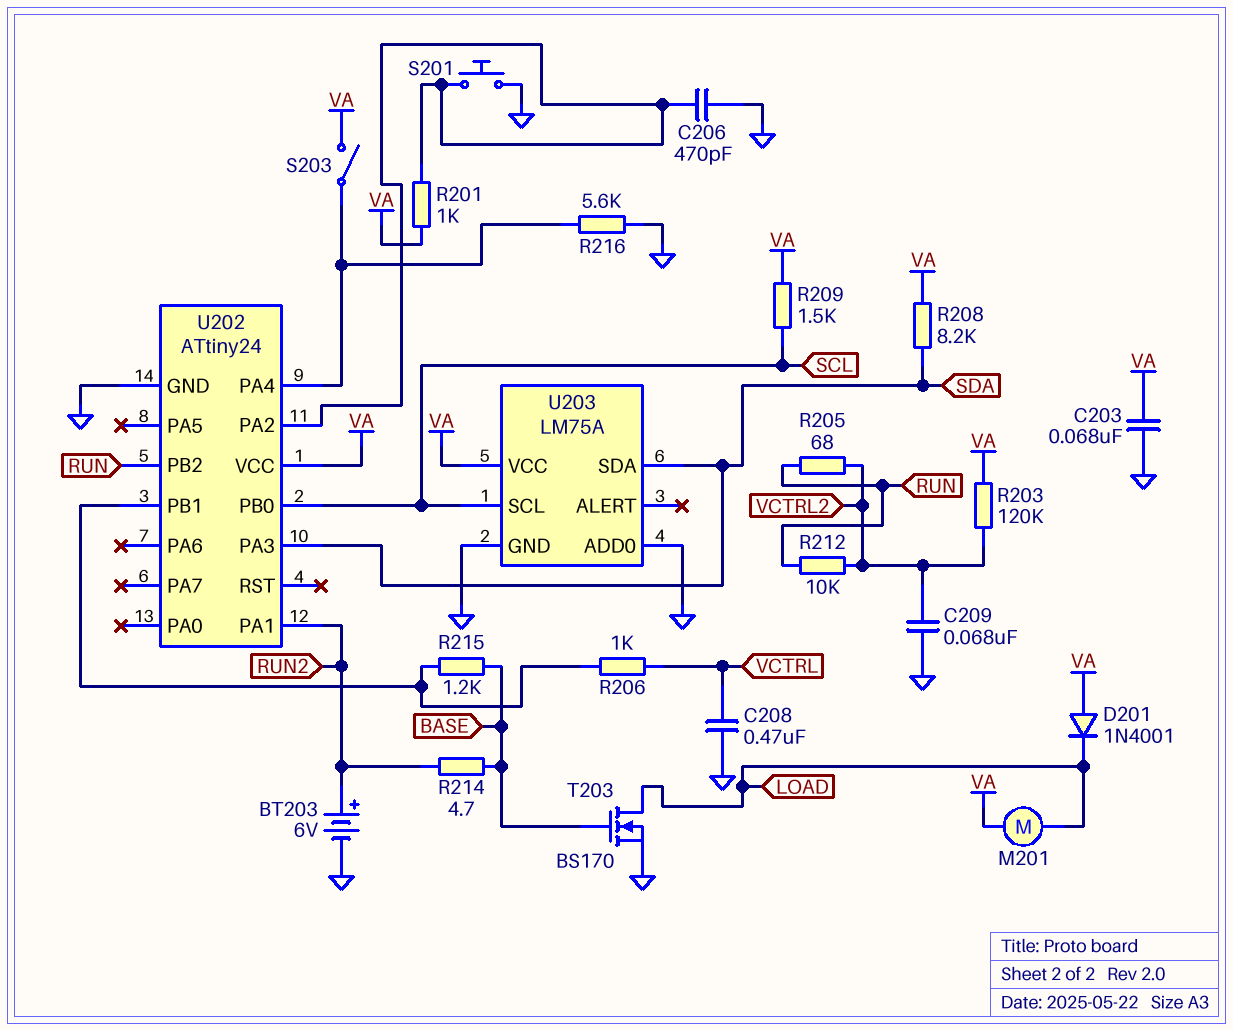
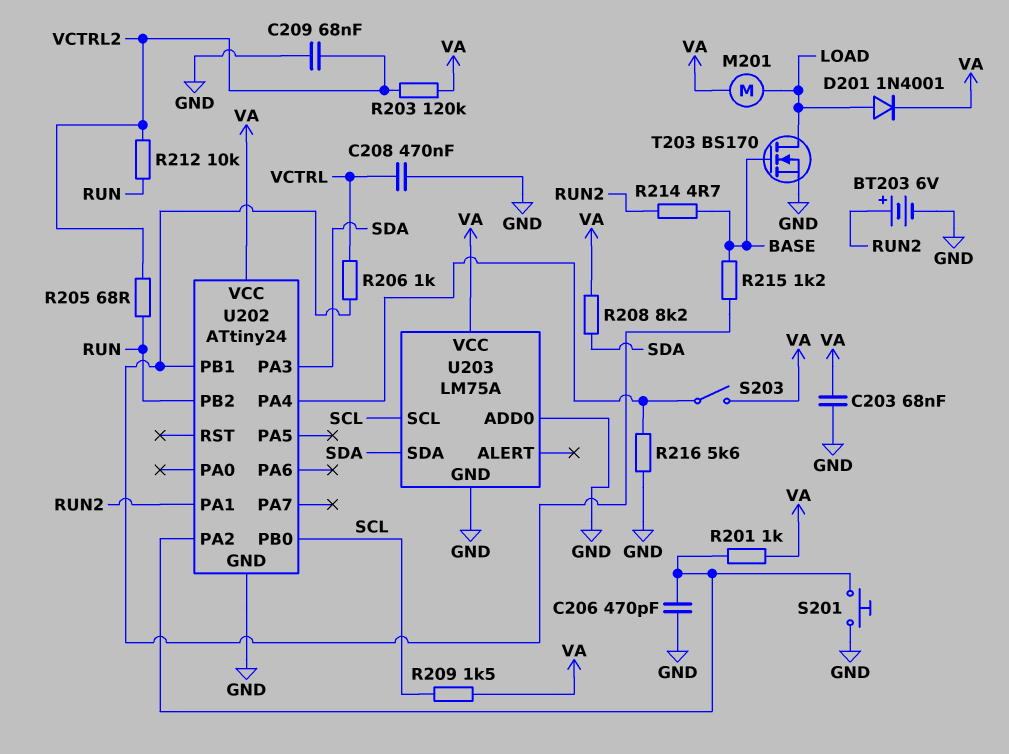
D201: diode 1N4001 (A VA, K LOAD) -> diode 1N4001 (A LOAD, K VA)

